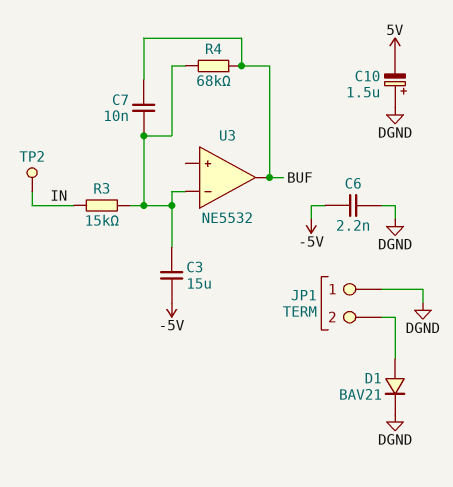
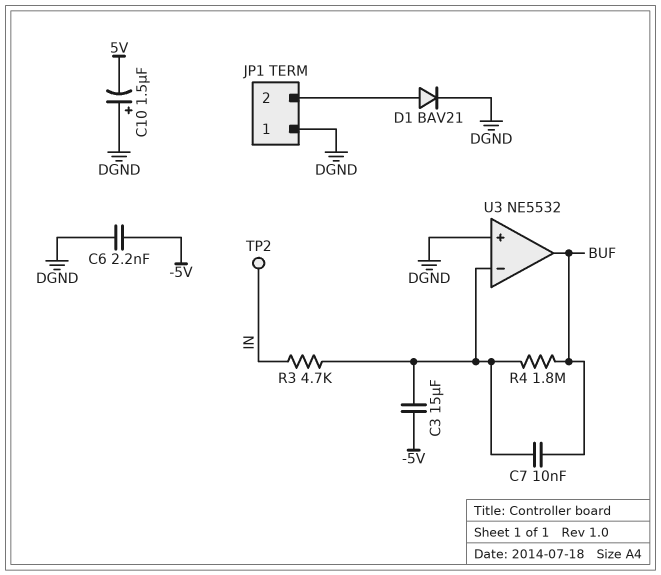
R3: 15k (IN, U3/in-) -> 4.7k (IN, U3/in-)
R4: 68k (BUF, U3/in-) -> 1.8M (BUF, U3/in-)
U3 pin in+: none -> DGND

